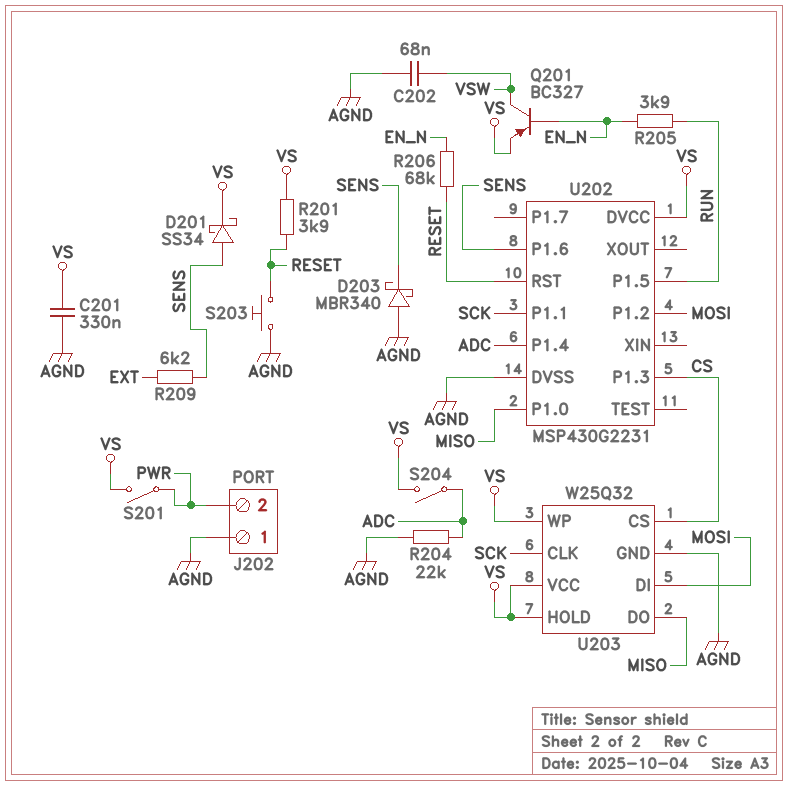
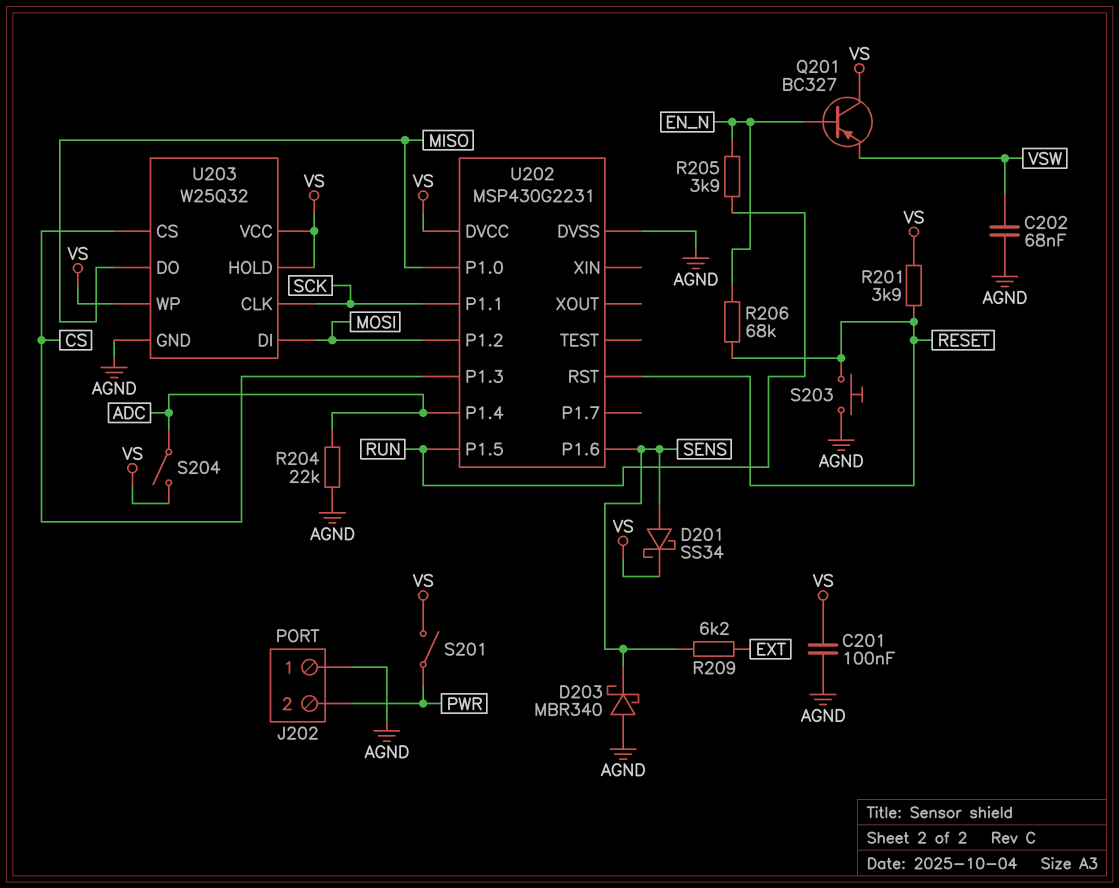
C201: 330nF (AGND, VS) -> 100nF (AGND, VS)
Q201: PNP BC327 (B EN_N, C VSW, E VS) -> PNP BC327 (B EN_N, C VS, E VSW)

